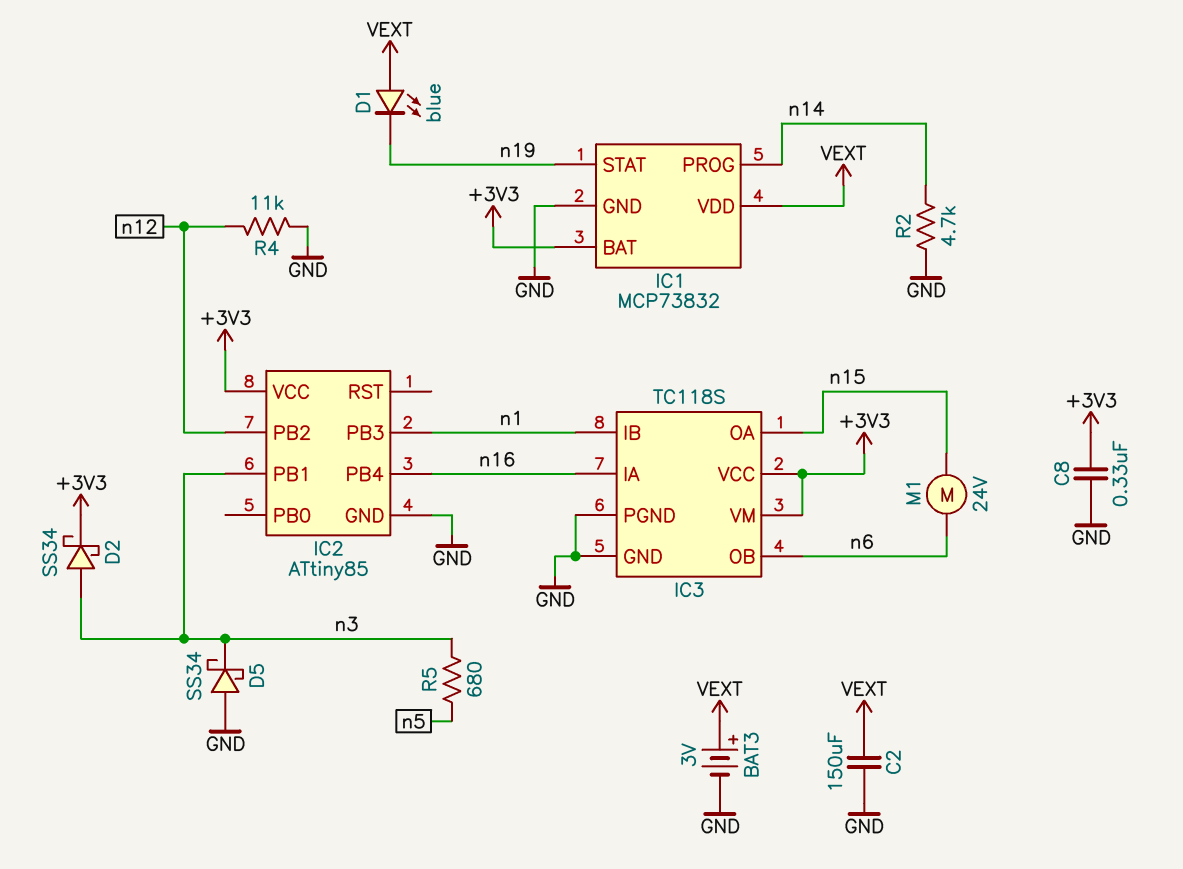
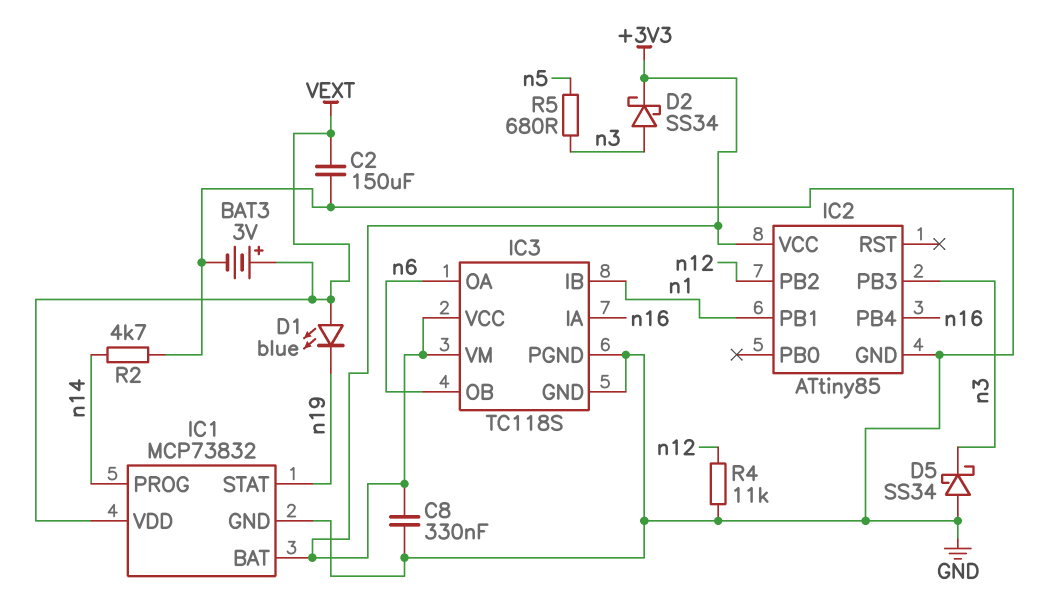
IC2 pin PB1: n3 -> n1
IC2 pin PB3: n1 -> n3
IC3 pin OA: n15 -> n6
M1: motor 24V (n6, n15) -> none

